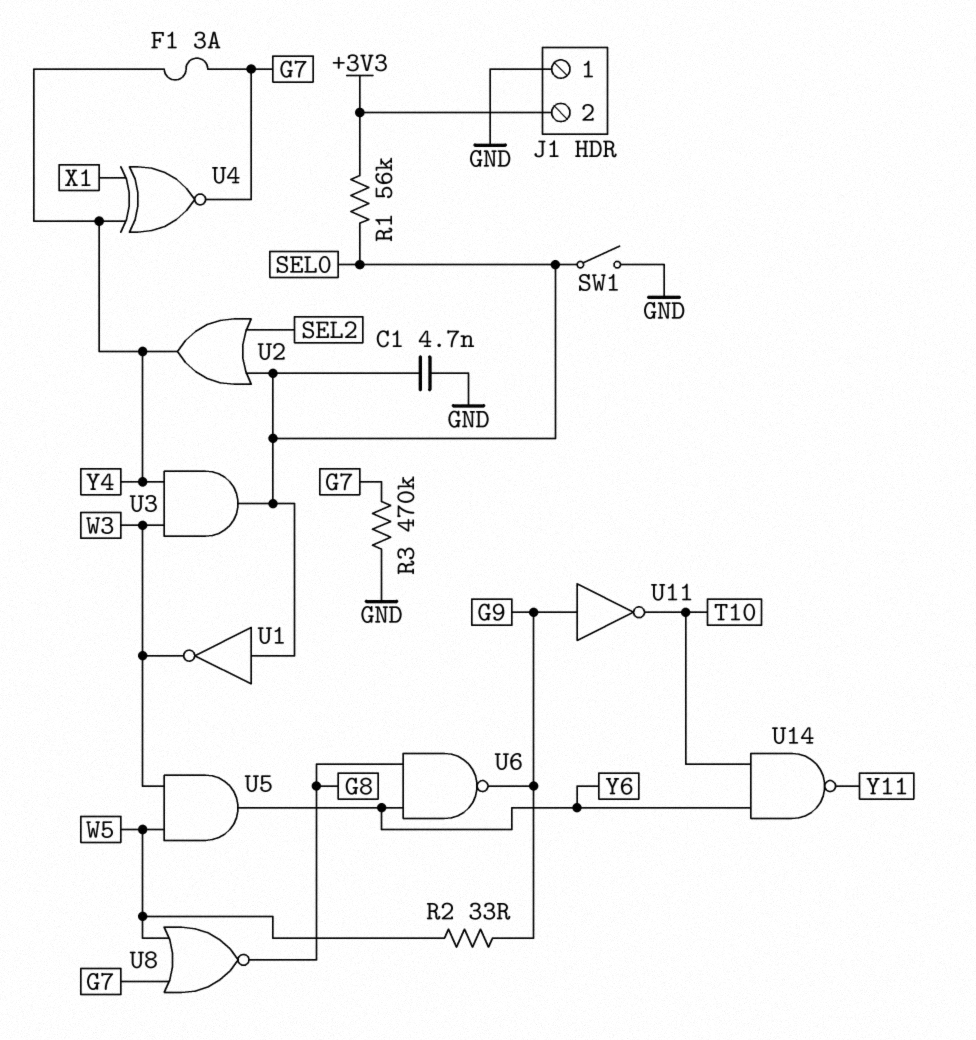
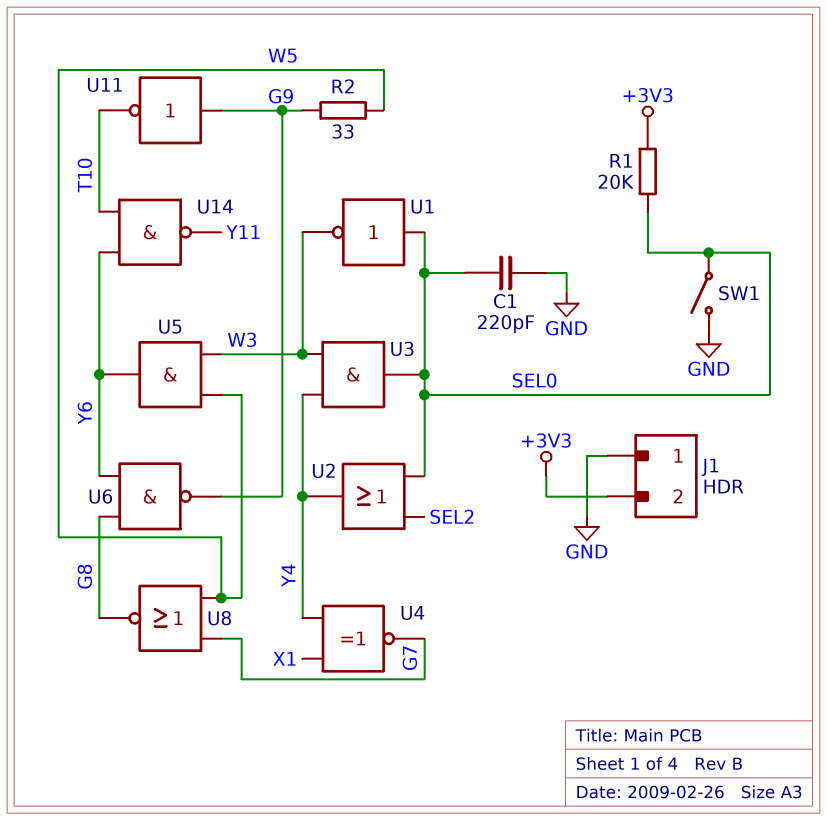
C1: 4.7nF (GND, SEL0) -> 220pF (GND, SEL0)
F1: 3A (G7, Y4) -> none
R1: 56k (+3V3, SEL0) -> 20k (+3V3, SEL0)
R3: 470k (G7, GND) -> none

